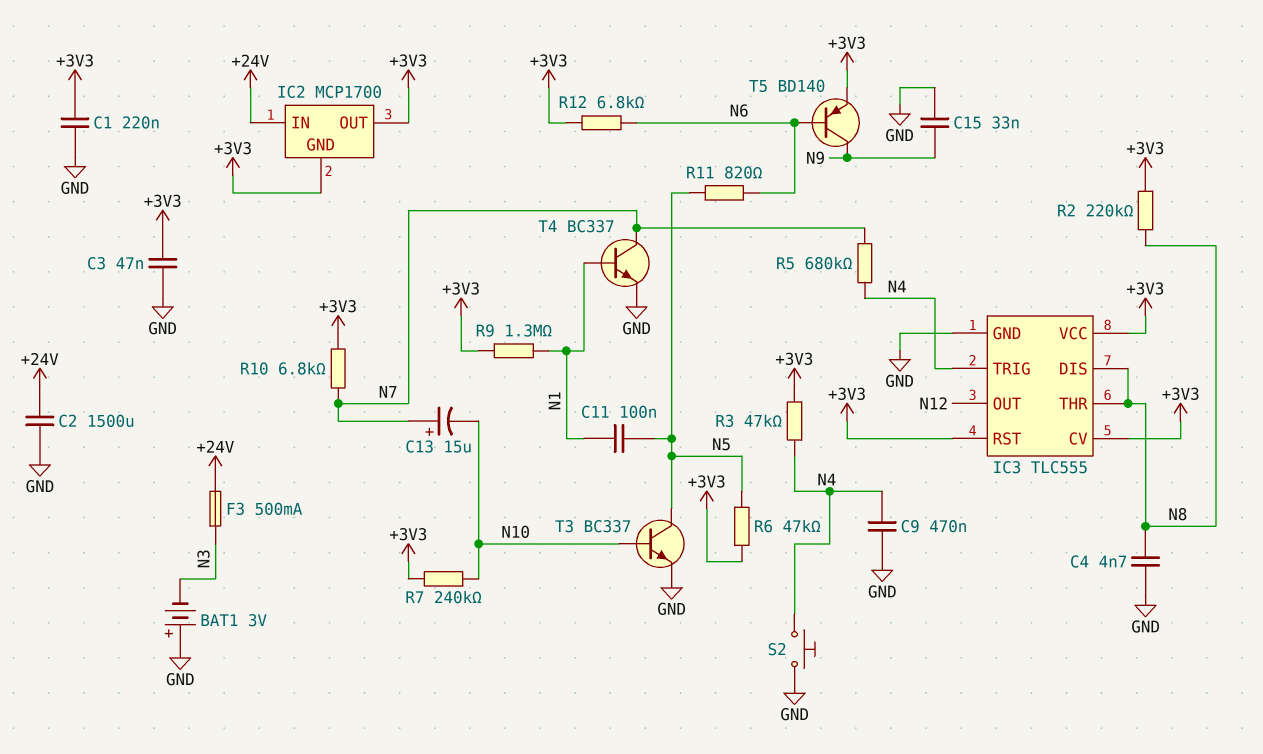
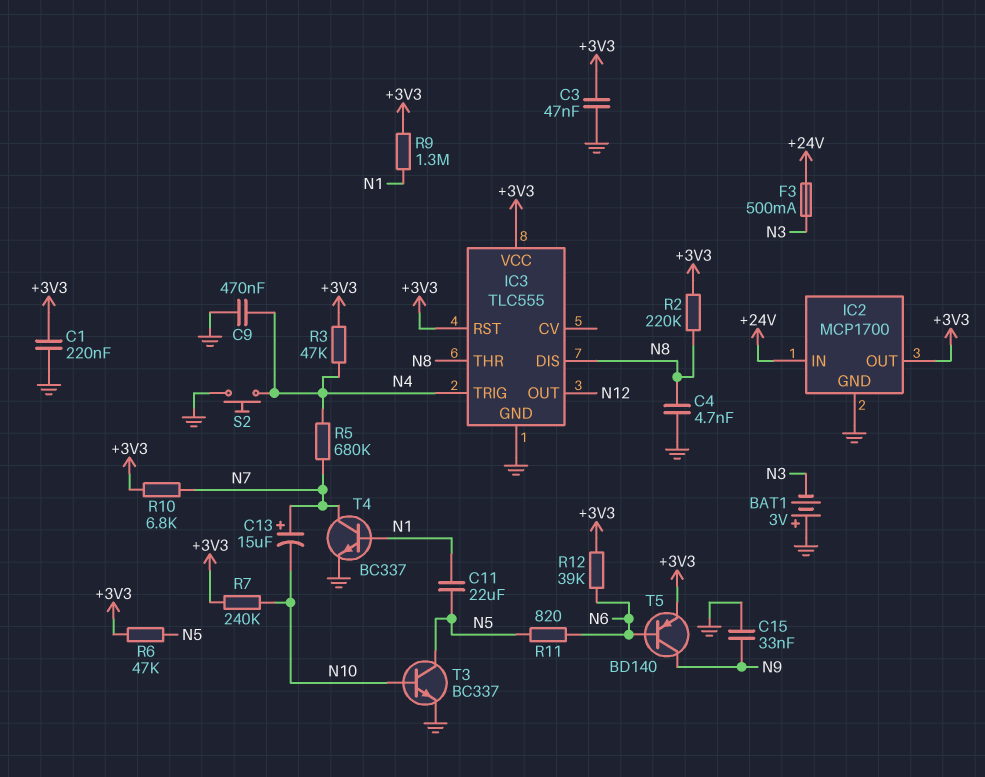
C2: 1500uF (+24V, GND) -> none
C11: 100nF (N1, N5) -> 22uF (N1, N5)
IC2 pin GND: +3V3 -> GND
IC3 pin CV: +3V3 -> none
R12: 6.8k (+3V3, N6) -> 39k (+3V3, N6)

